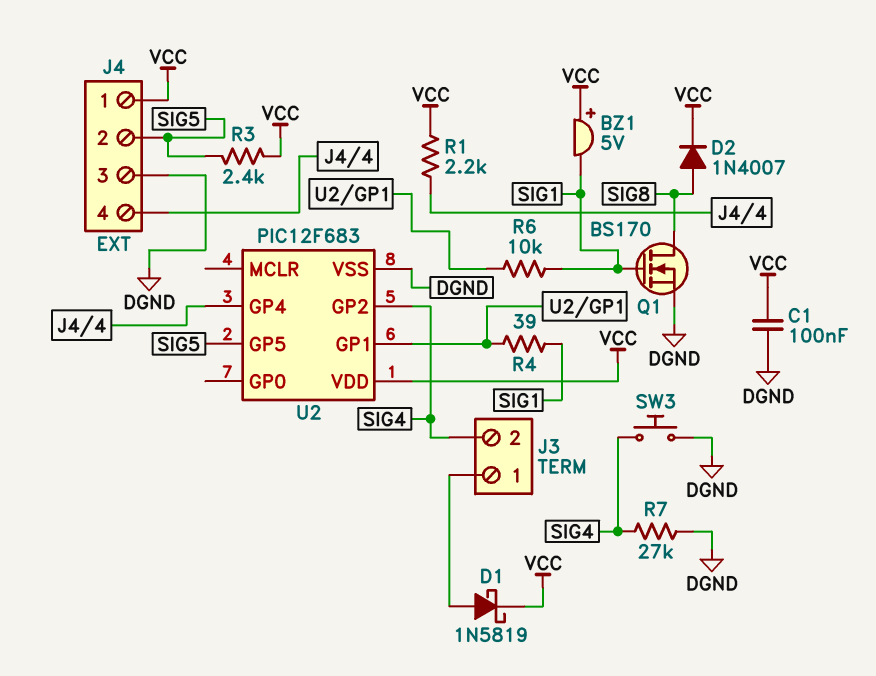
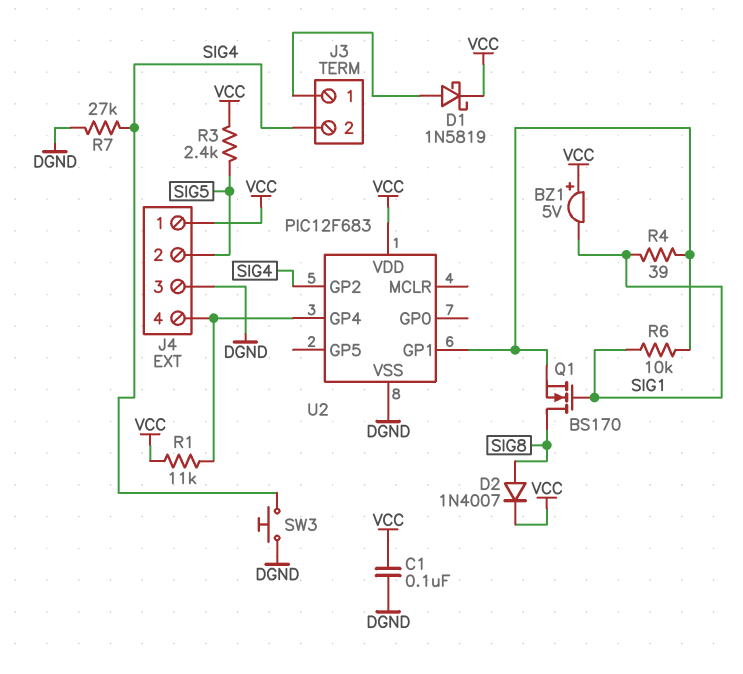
Q1: NMOS BS170 (G SIG1, D SIG8, S DGND) -> NMOS BS170 (G SIG1, D SIG8, S U2/GP1)
R1: 2.2k (J4/4, VCC) -> 11k (J4/4, VCC)
U2 pin GP5: SIG5 -> none

